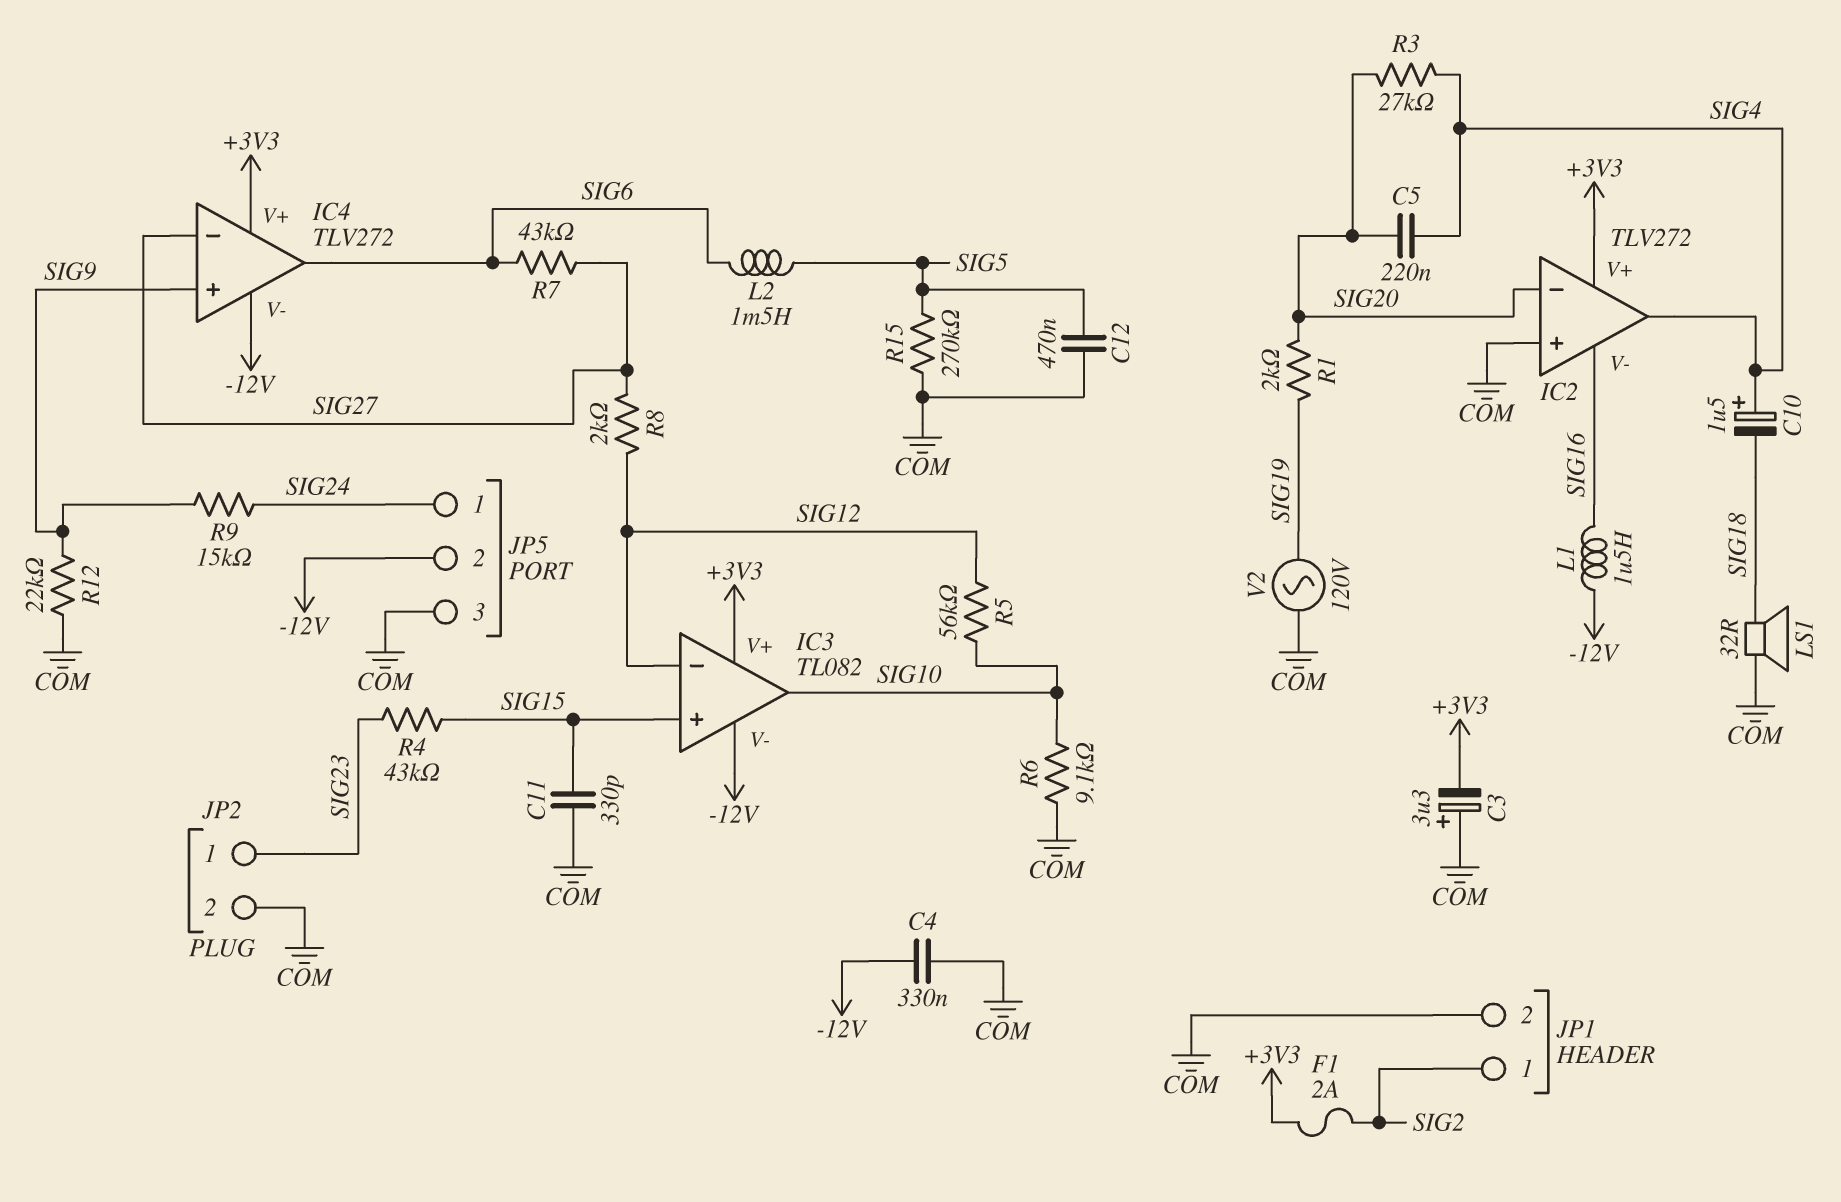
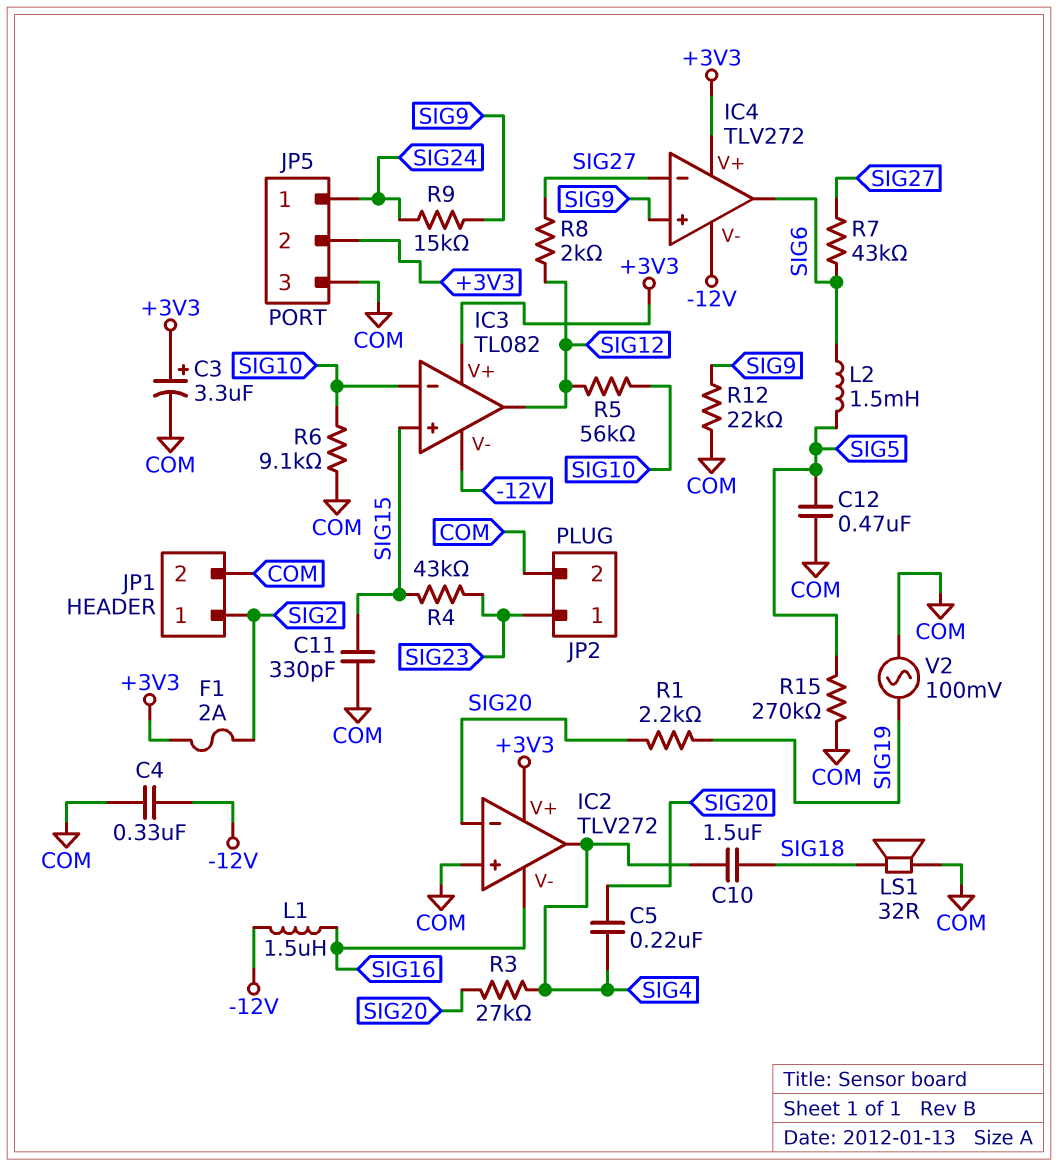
C3: 3.3uF (plus COM, minus +3V3) -> 3.3uF (plus +3V3, minus COM)
C10: 1.5uF (plus SIG4, minus SIG18) -> 1.5uF (SIG4, SIG18)
IC3 pin in-: SIG12 -> SIG10
IC3 pin out: SIG10 -> SIG12
JP5 pin 2: -12V -> +3V3
R1: 2k (SIG19, SIG20) -> 2.2k (SIG19, SIG20)
V2: AC 120V (COM, SIG19) -> AC 100mV (COM, SIG19)

